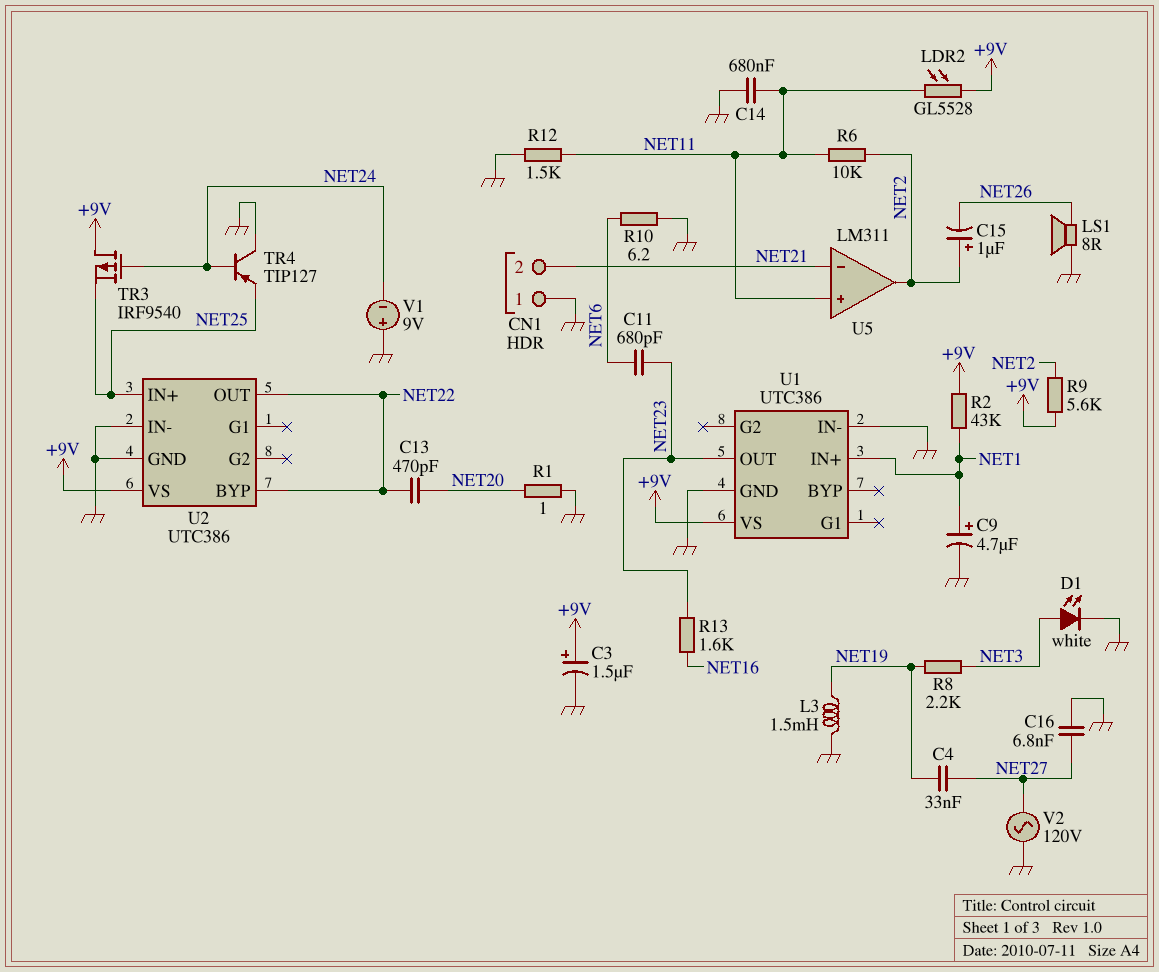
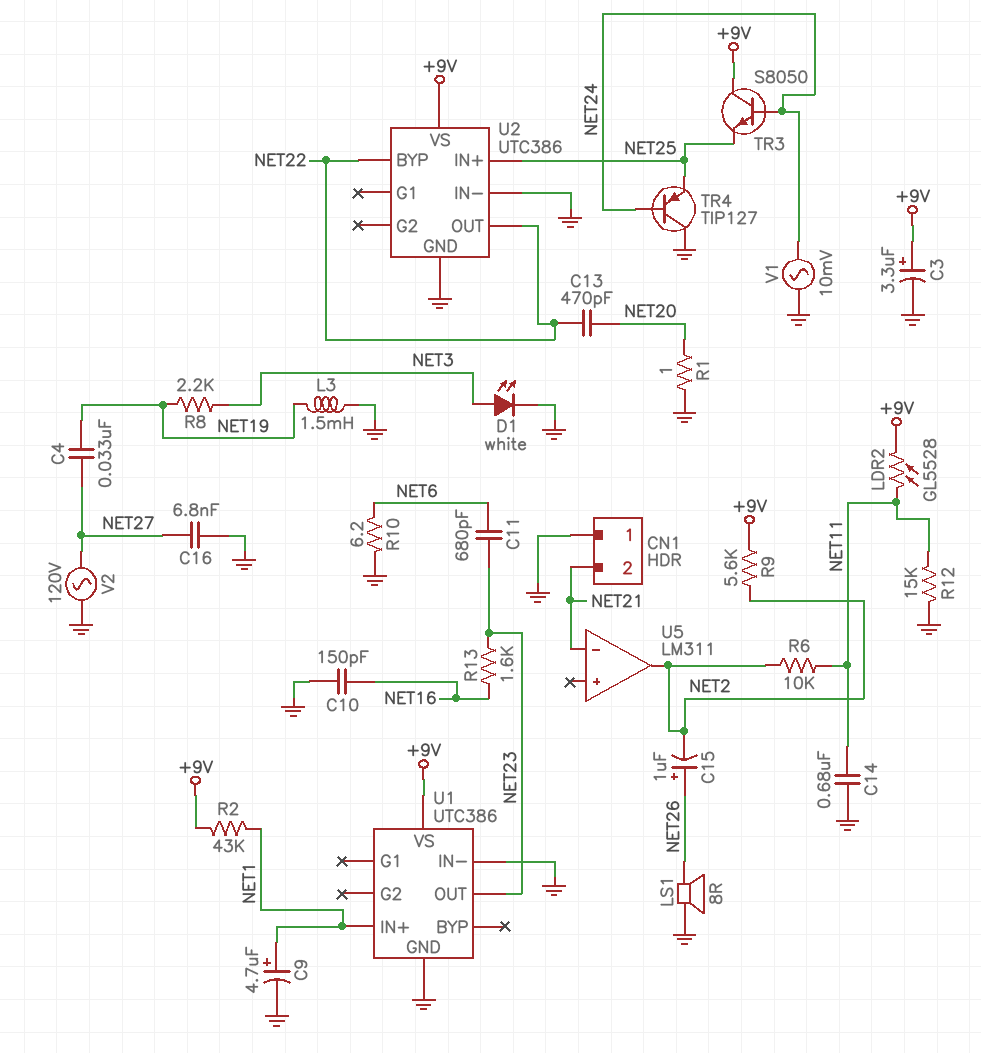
C3: 1.5uF (plus +9V, minus GND) -> 3.3uF (plus +9V, minus GND)
C10: none -> 150pF (GND, NET16)
C15: 1uF (plus NET2, minus NET26) -> 1uF (plus NET26, minus NET2)
R12: 1.5k (GND, NET11) -> 15k (GND, NET11)
TR3: PMOS IRF9540 (G NET24, D +9V, S NET25) -> NPN S8050 (B NET24, C +9V, E NET25)
U5 pin in+: NET11 -> none
V1: 9V (plus GND, minus NET24) -> AC 10mV (GND, NET24)

